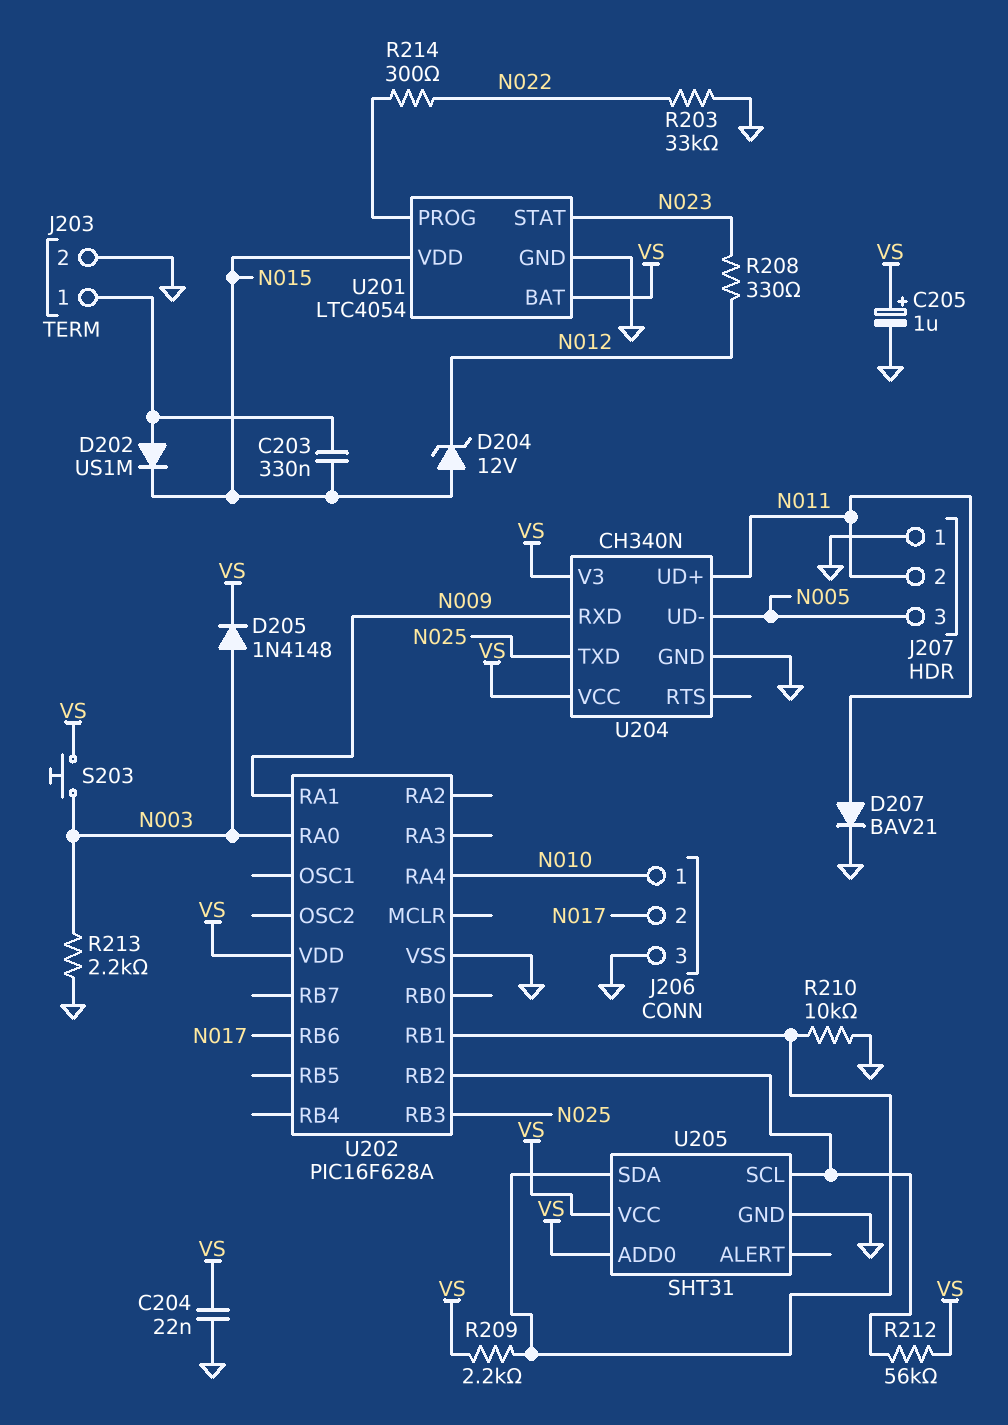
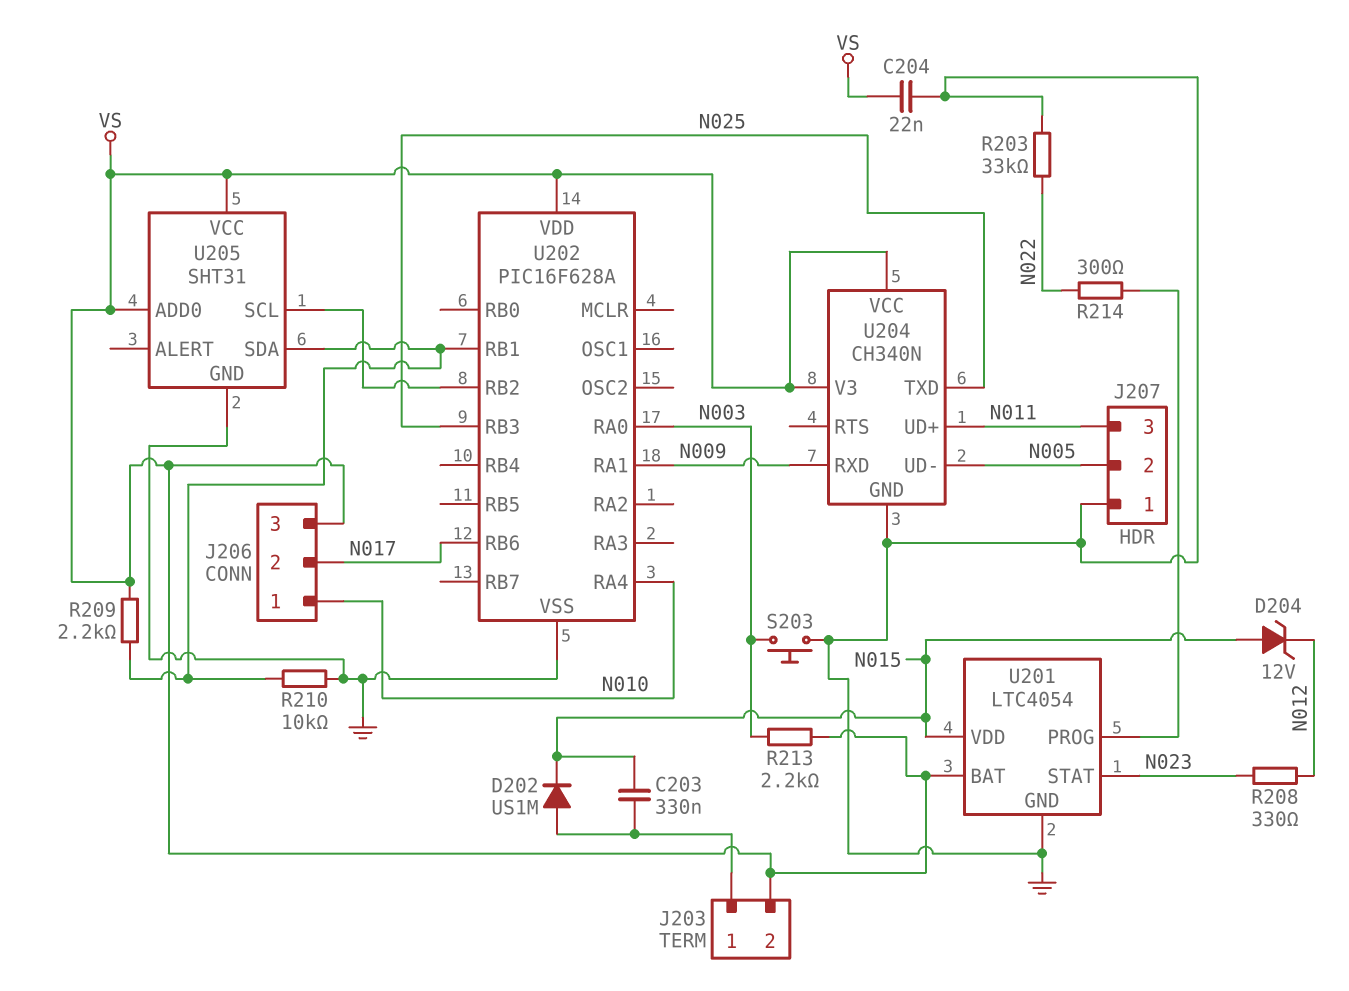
C205: 1uF (plus VS, minus GND) -> none
D205: diode 1N4148 (A N003, K VS) -> none
D207: diode BAV21 (A N011, K GND) -> none
J203 pin 2: GND -> VS
J206 pin 3: GND -> VS
J207 pin 2: N011 -> N005
J207 pin 3: N005 -> N011
R212: 56k (U202/RB2, VS) -> none
R213: 2.2k (GND, N003) -> 2.2k (N003, VS)
S203: button (N003, VS) -> button (GND, N003)

